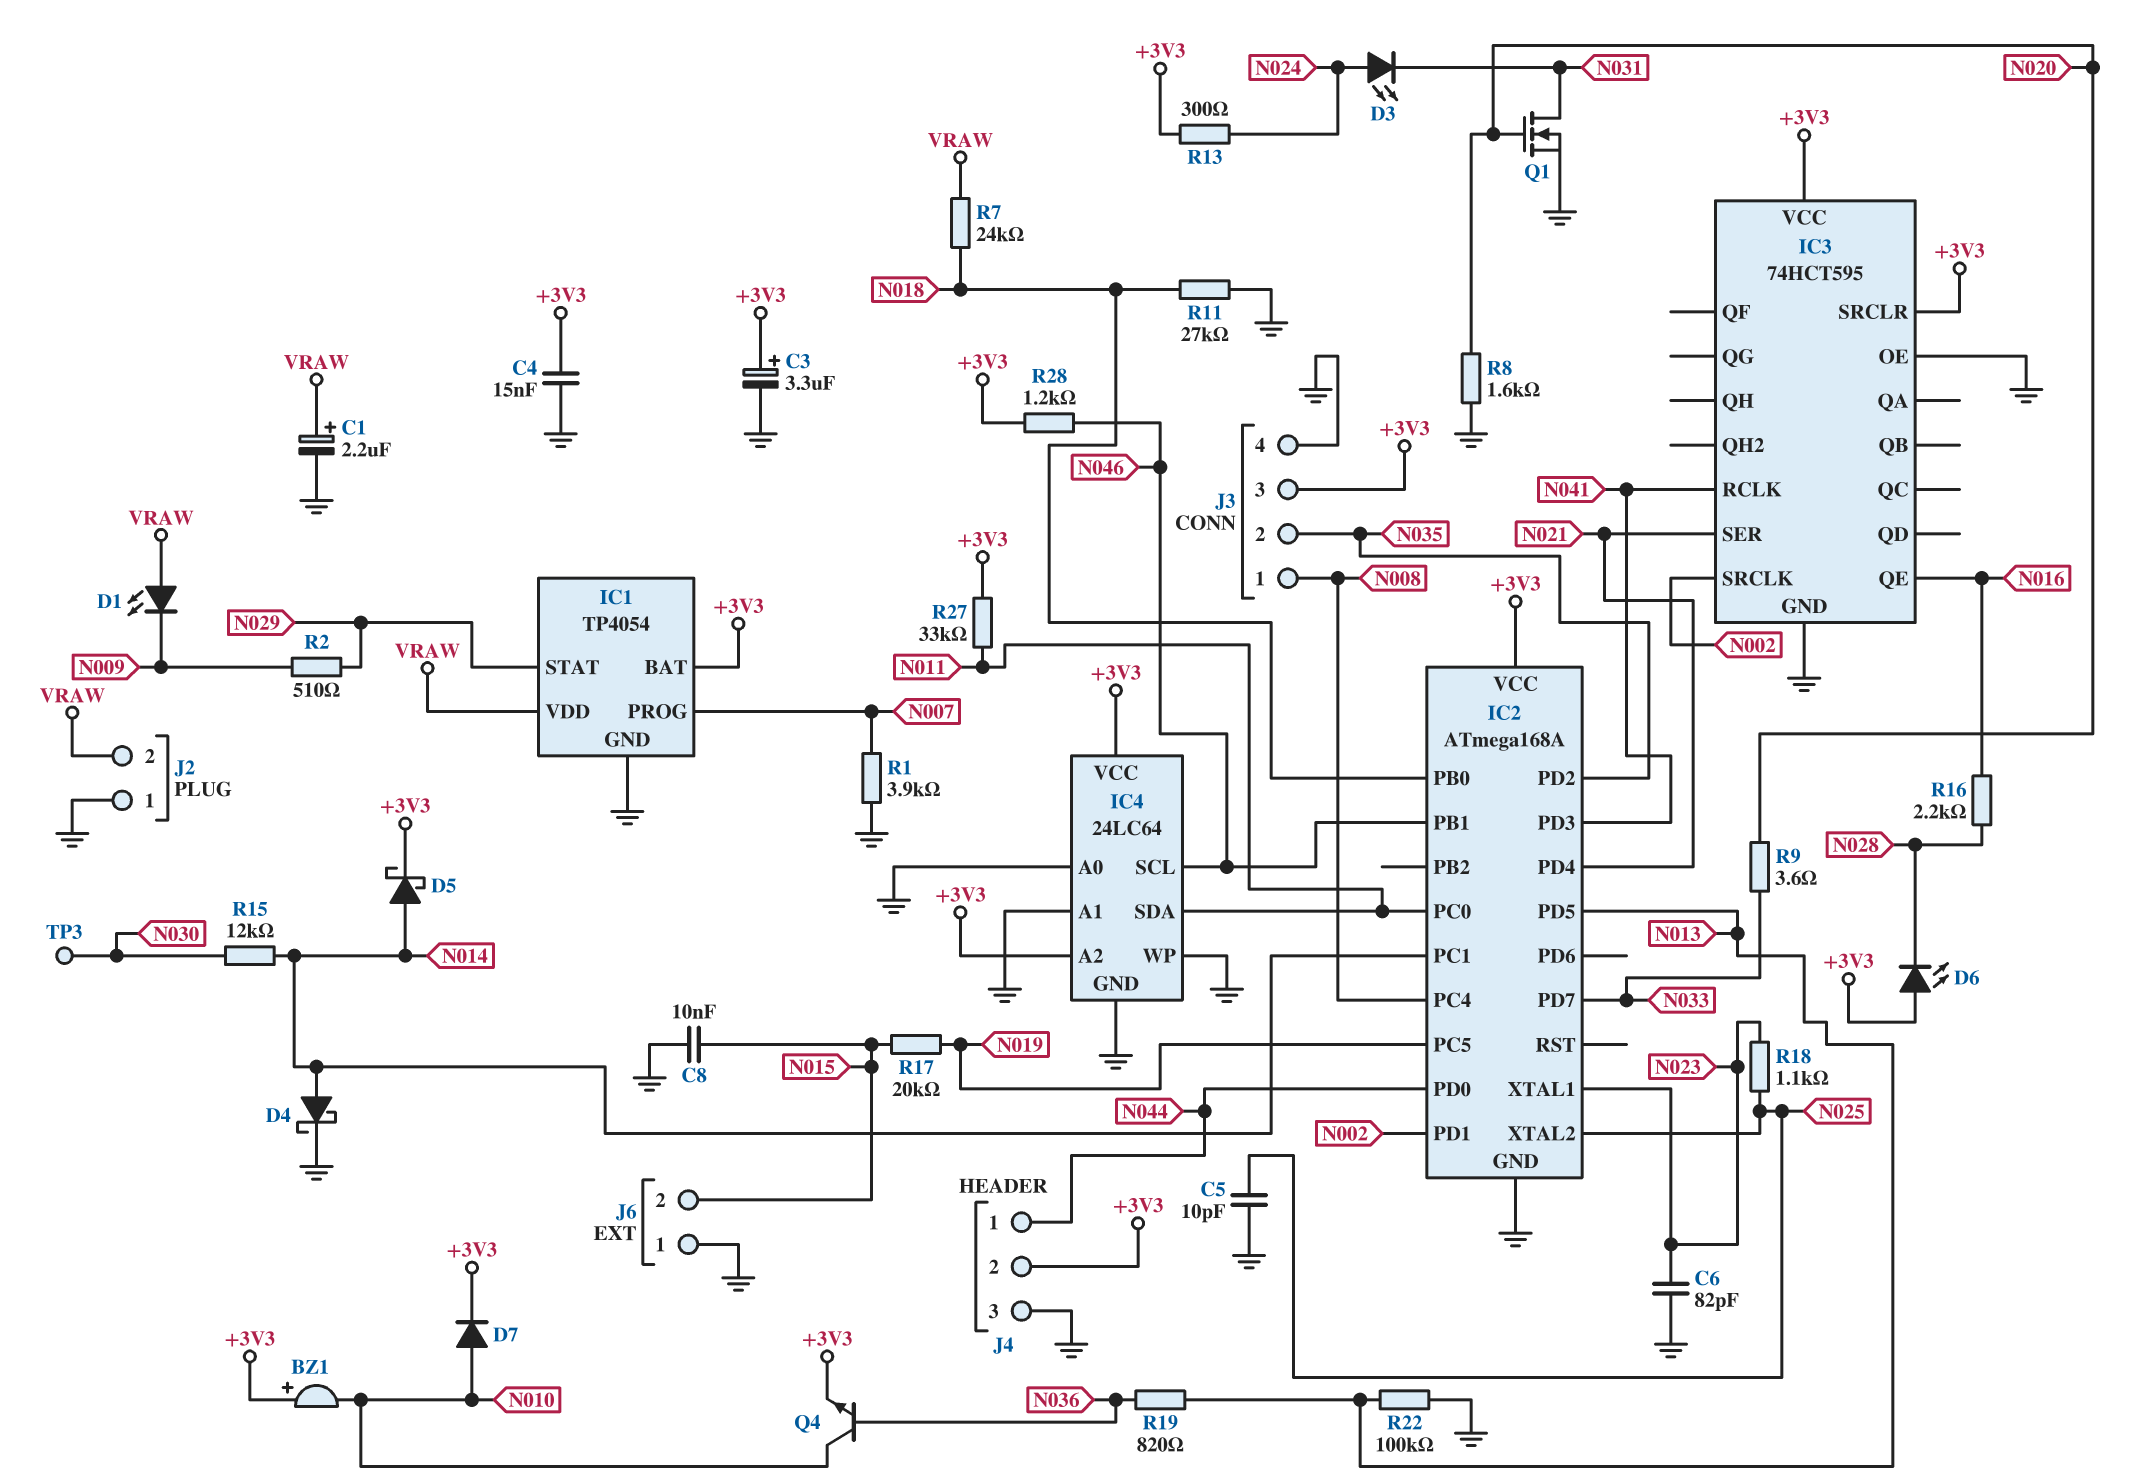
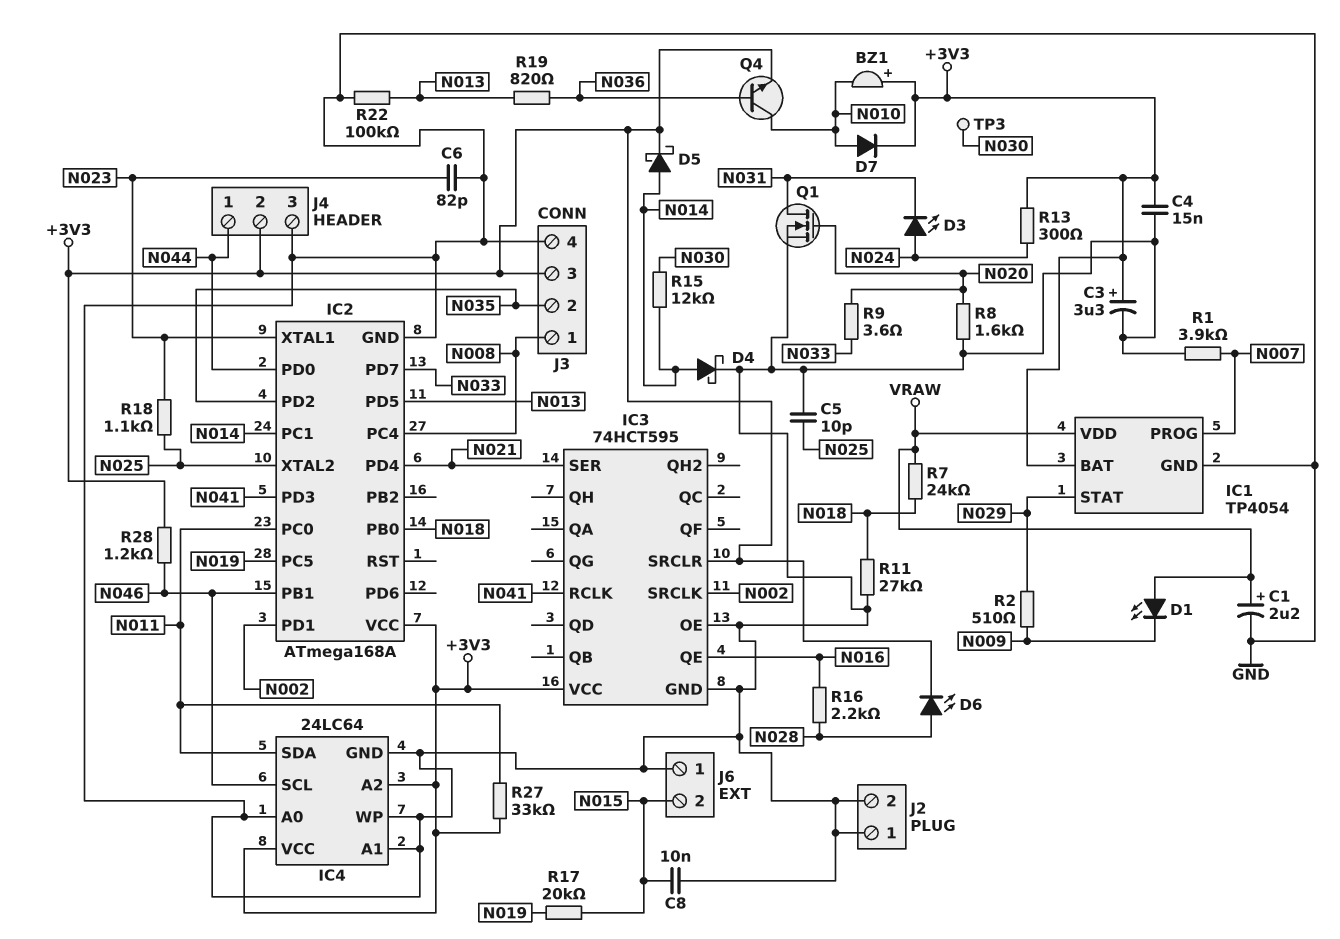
D6: LED (A +3V3, K N028) -> LED (A N028, K +3V3)
J2 pin 2: VRAW -> GND

